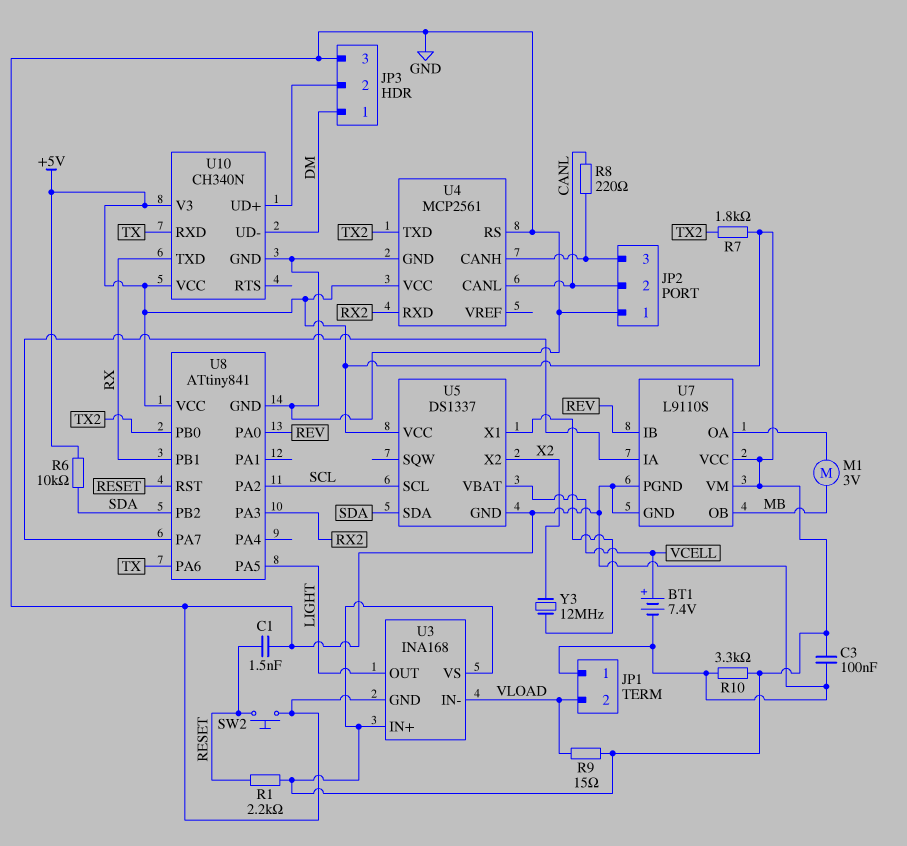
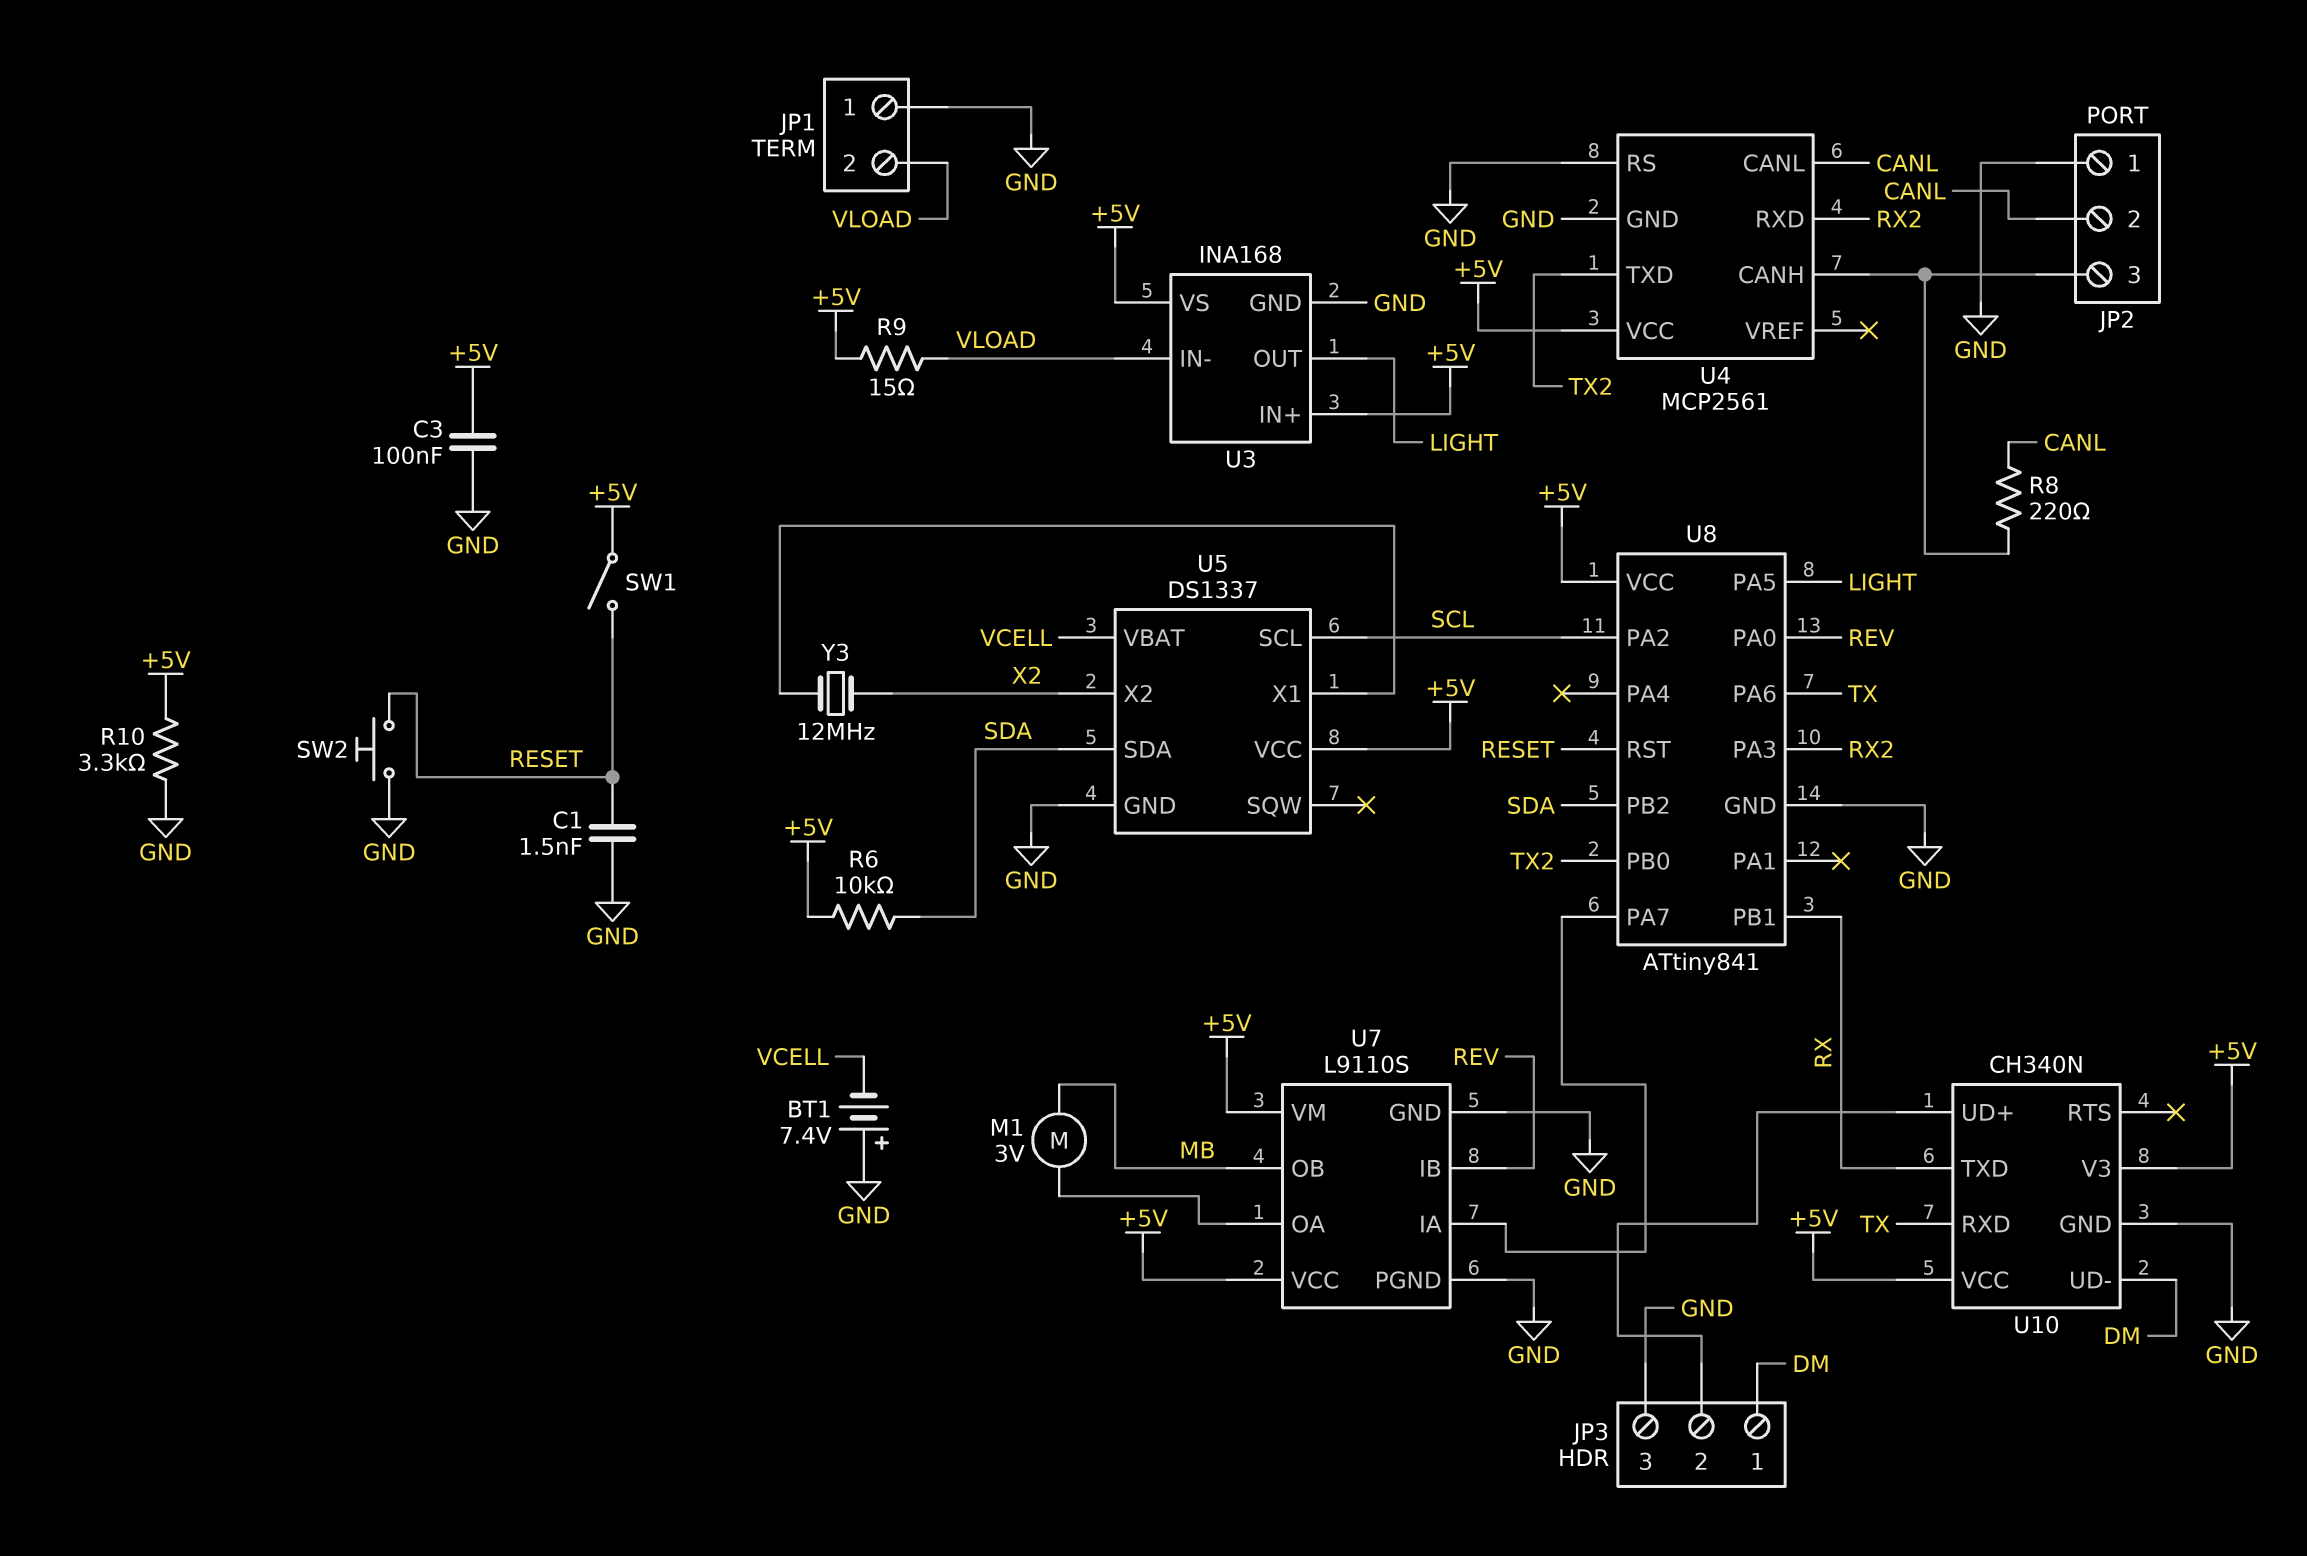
BT1: 7.4V (plus VCELL, minus GND) -> 7.4V (plus GND, minus VCELL)
R1: 2.2k (+5V, RESET) -> none
R7: 1.8k (+5V, TX2) -> none
SW1: none -> switch (+5V, RESET)

